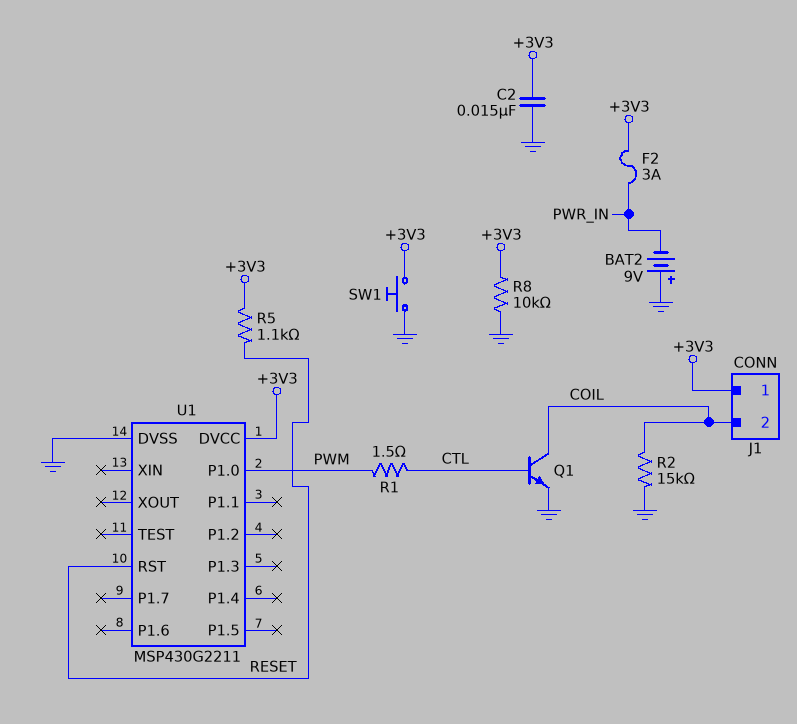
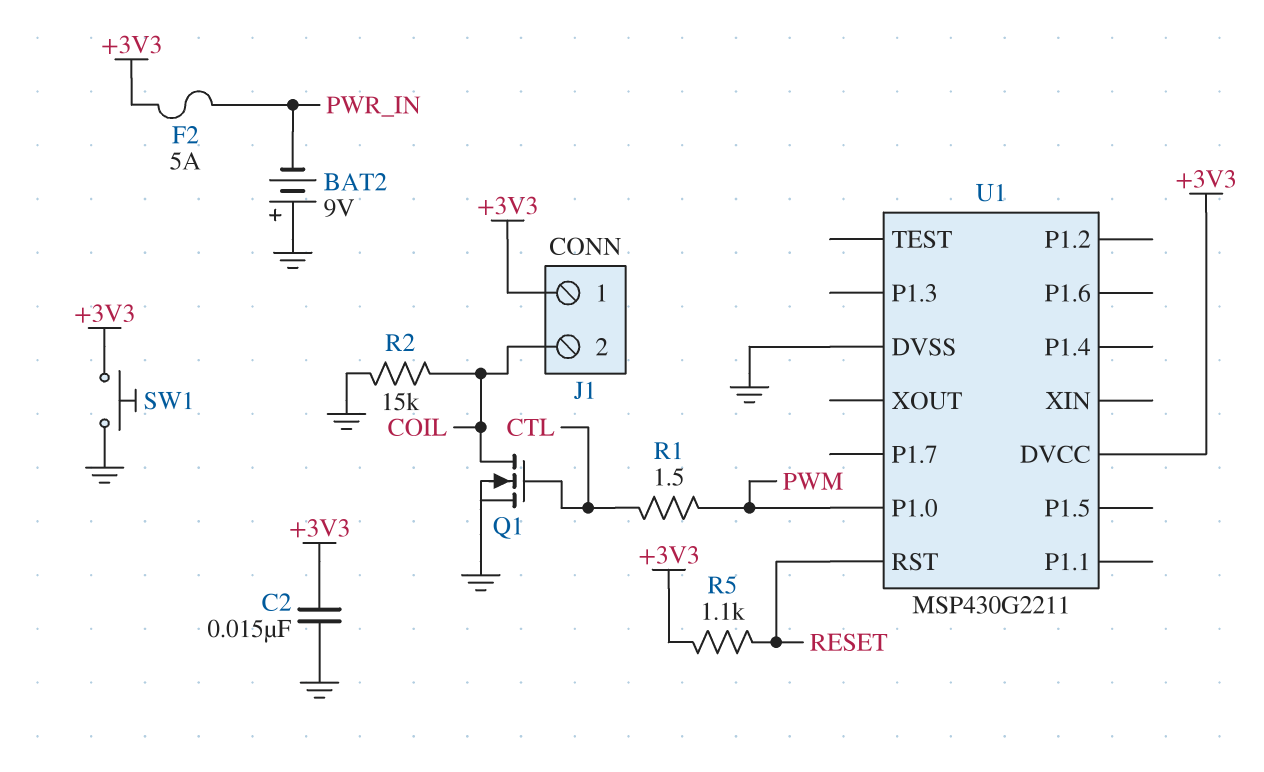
F2: 3A (+3V3, PWR_IN) -> 5A (+3V3, PWR_IN)
Q1: NPN (B CTL, C COIL, E GND) -> NMOS (G CTL, D COIL, S GND)
R8: 10k (+3V3, GND) -> none

